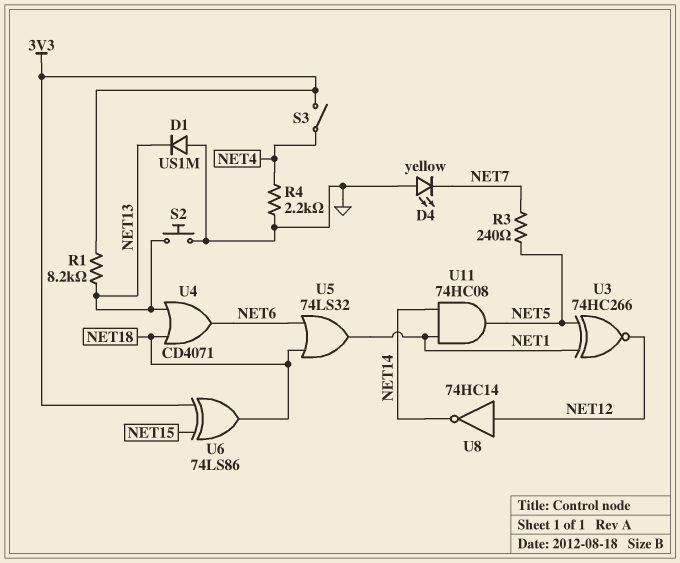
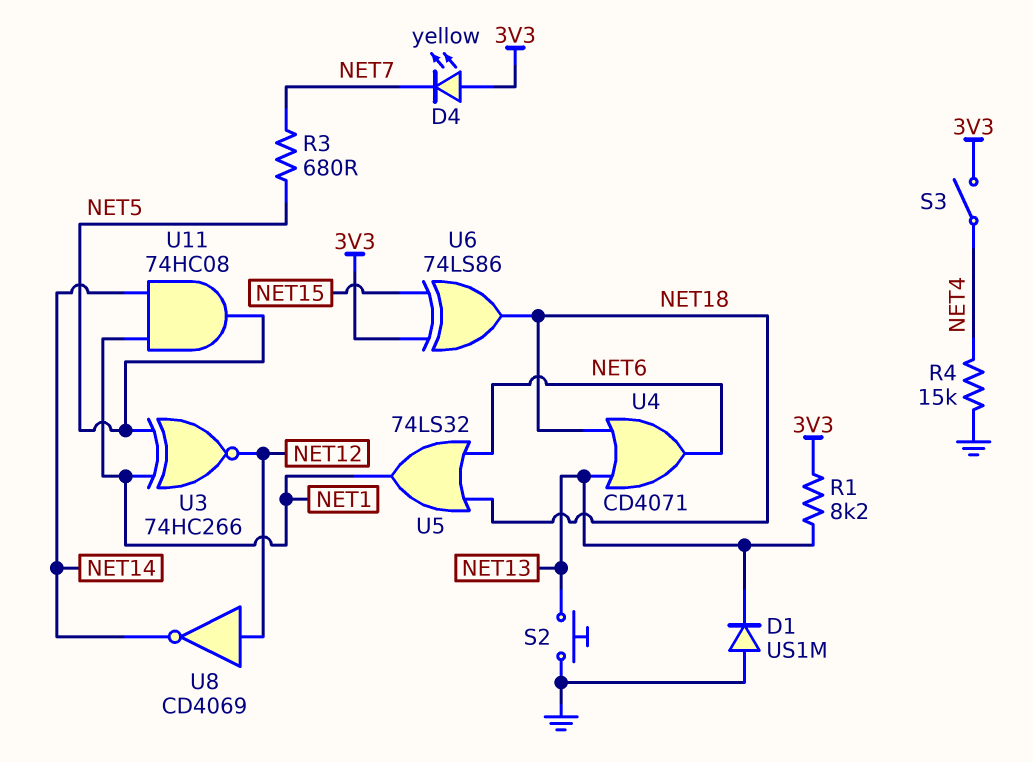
D4: LED yellow (A GND, K NET7) -> LED yellow (A 3V3, K NET7)
R3: 240 (NET5, NET7) -> 680 (NET5, NET7)
R4: 2.2k (GND, NET4) -> 15k (GND, NET4)
U8: NOT 74HC14 (in NET12, out NET14) -> NOT CD4069 (in NET12, out NET14)

